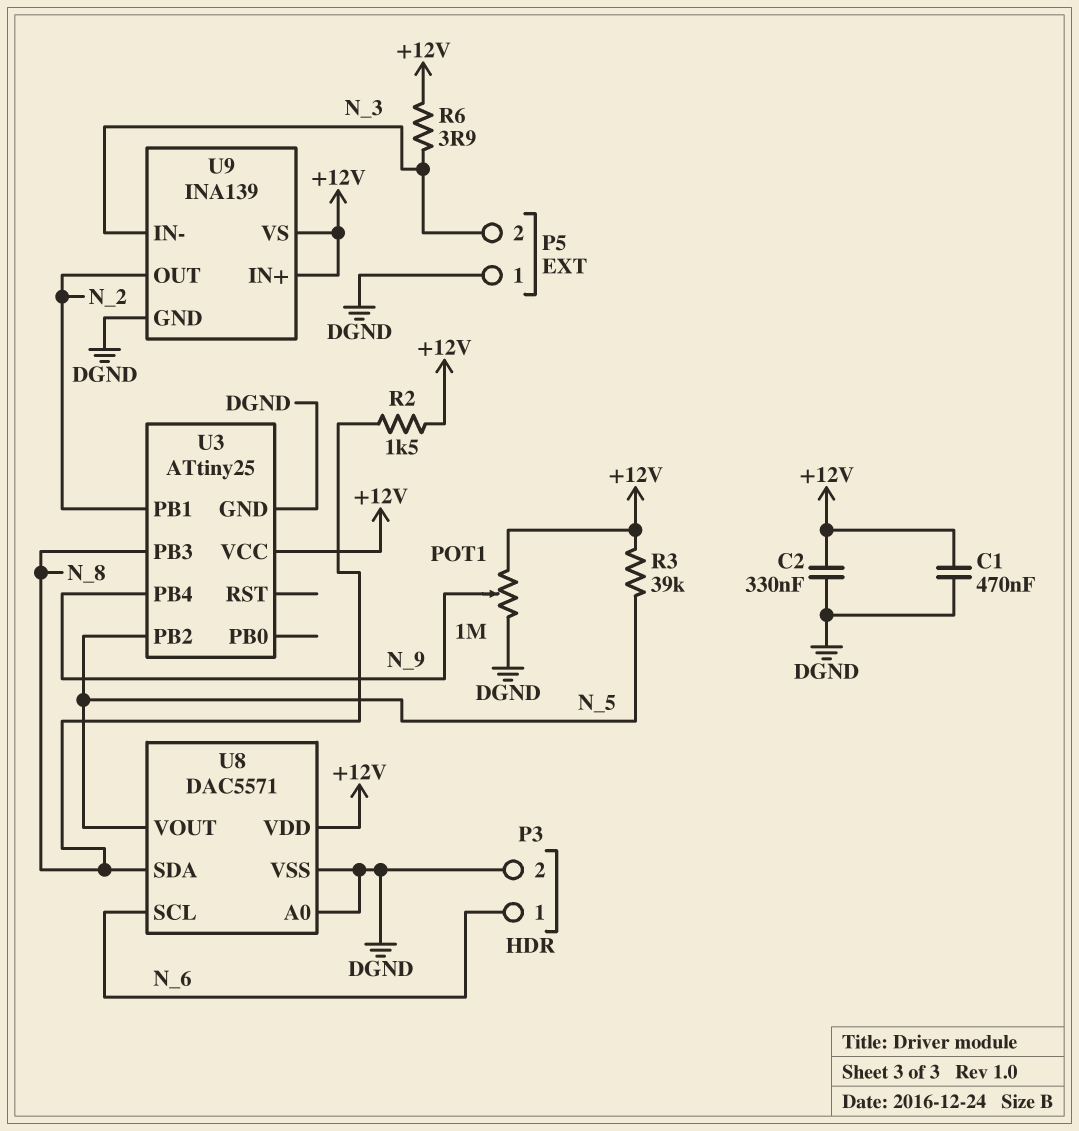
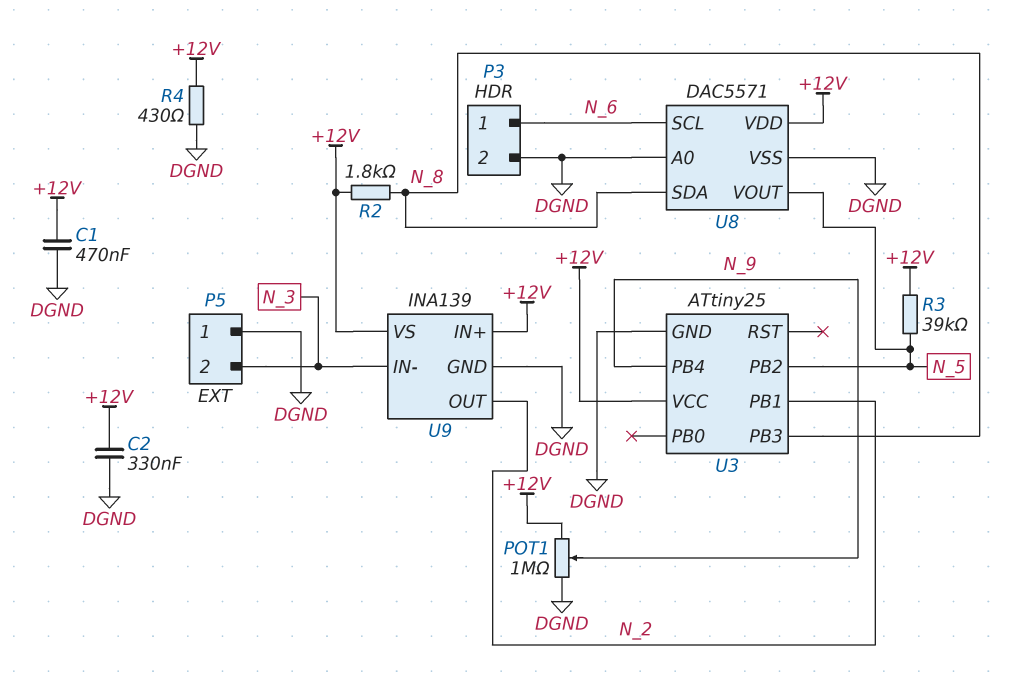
R2: 1.5k (+12V, N_8) -> 1.8k (+12V, N_8)
R4: none -> 430 (+12V, DGND)
R6: 3.9 (+12V, N_3) -> none

